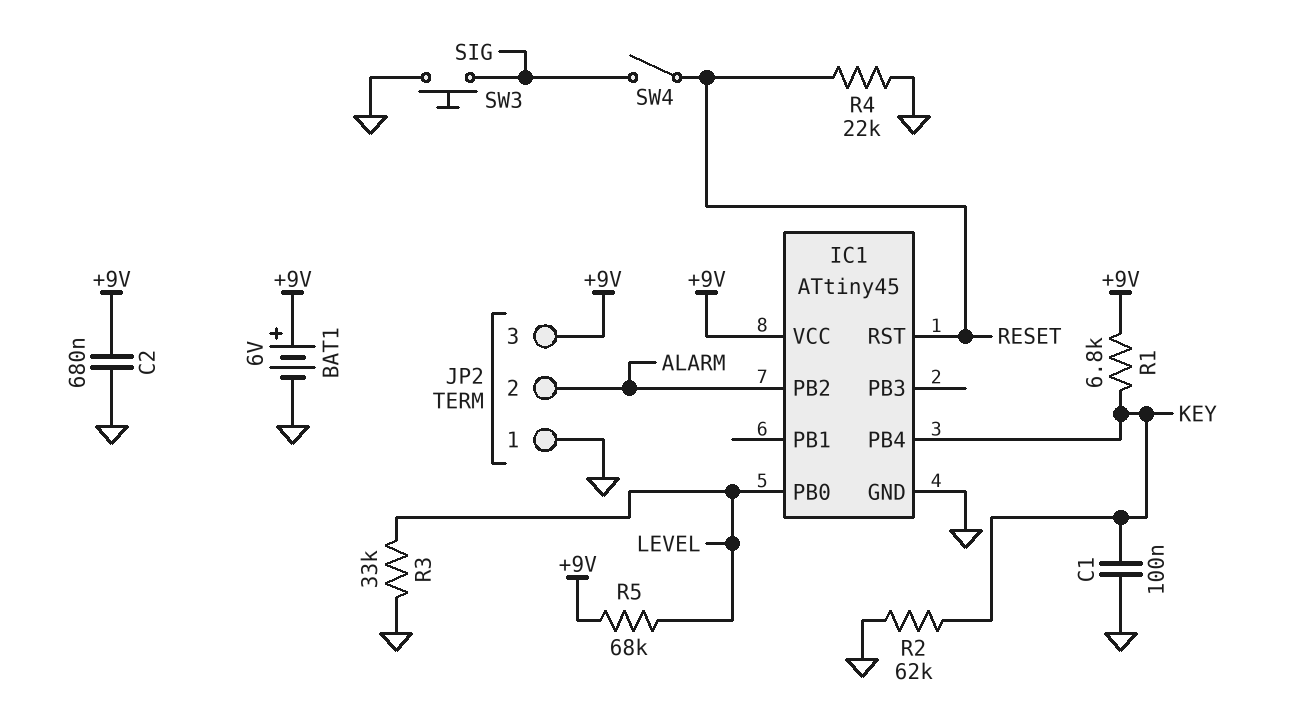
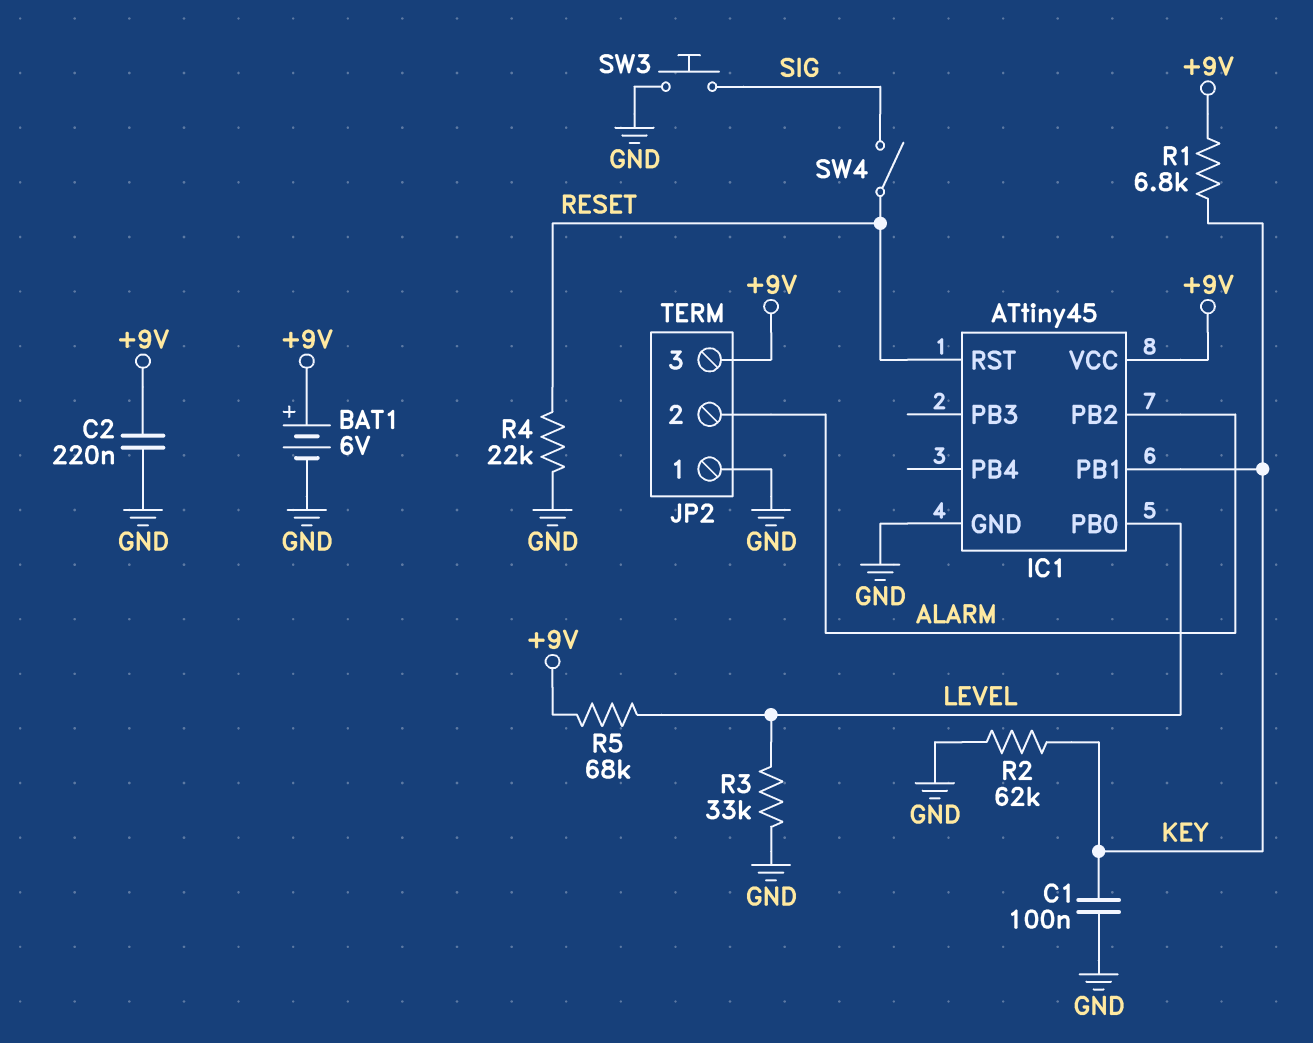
C2: 680nF (+9V, GND) -> 220nF (+9V, GND)
IC1 pin PB1: none -> KEY
IC1 pin PB4: KEY -> none

